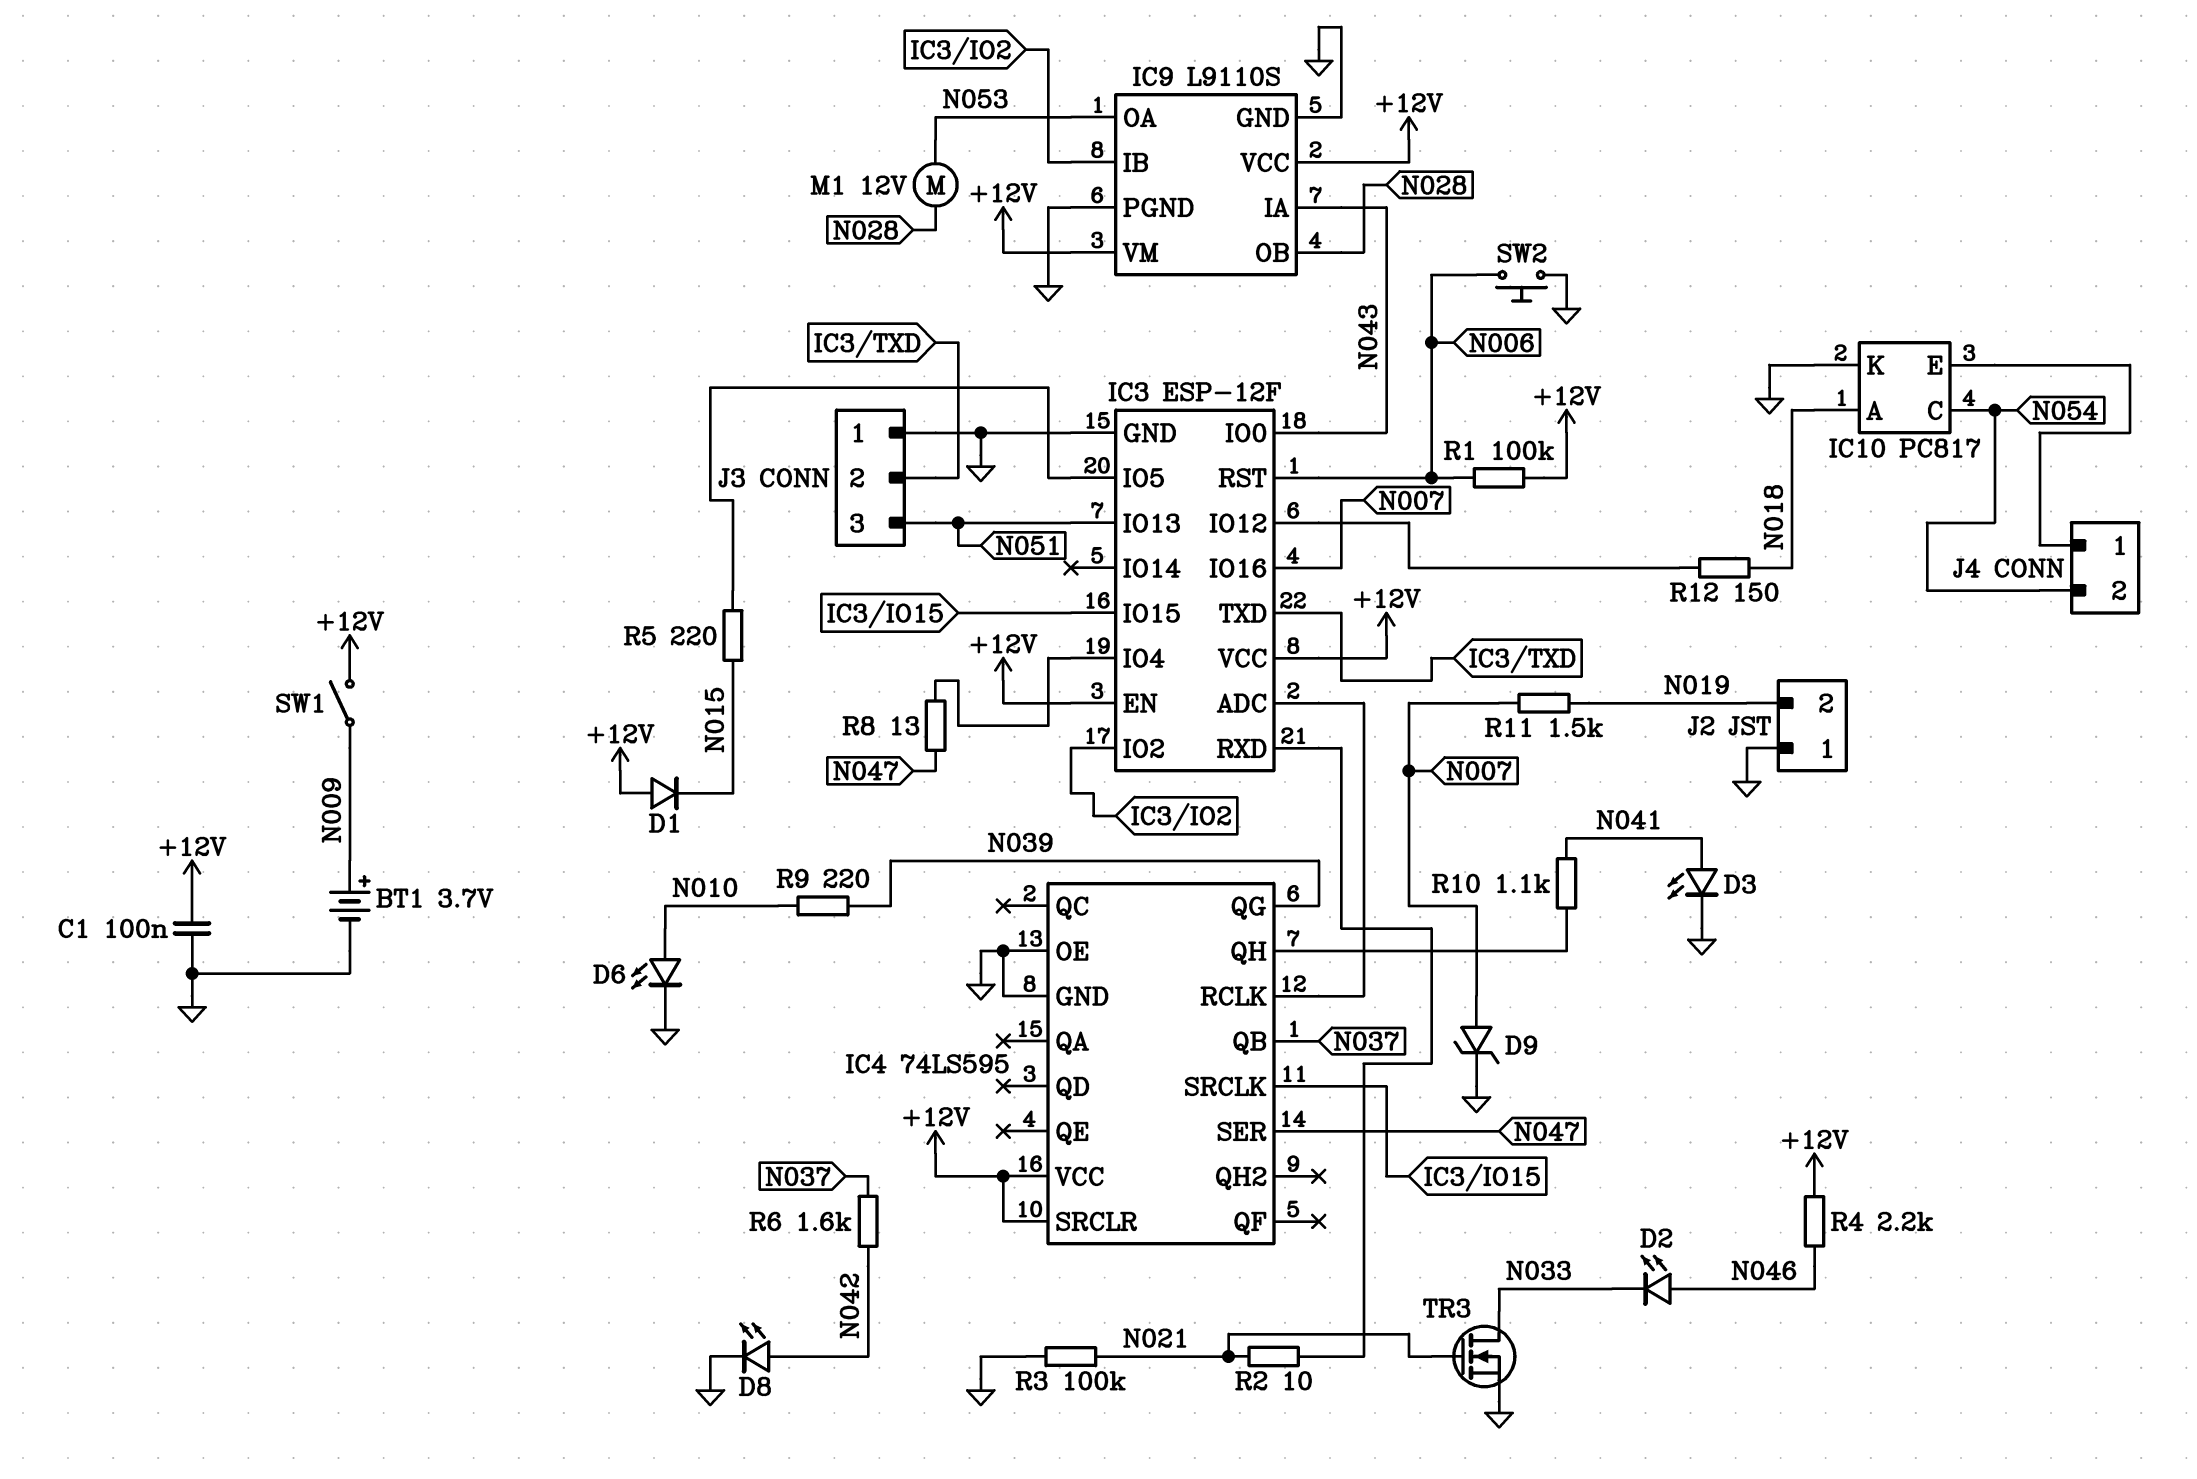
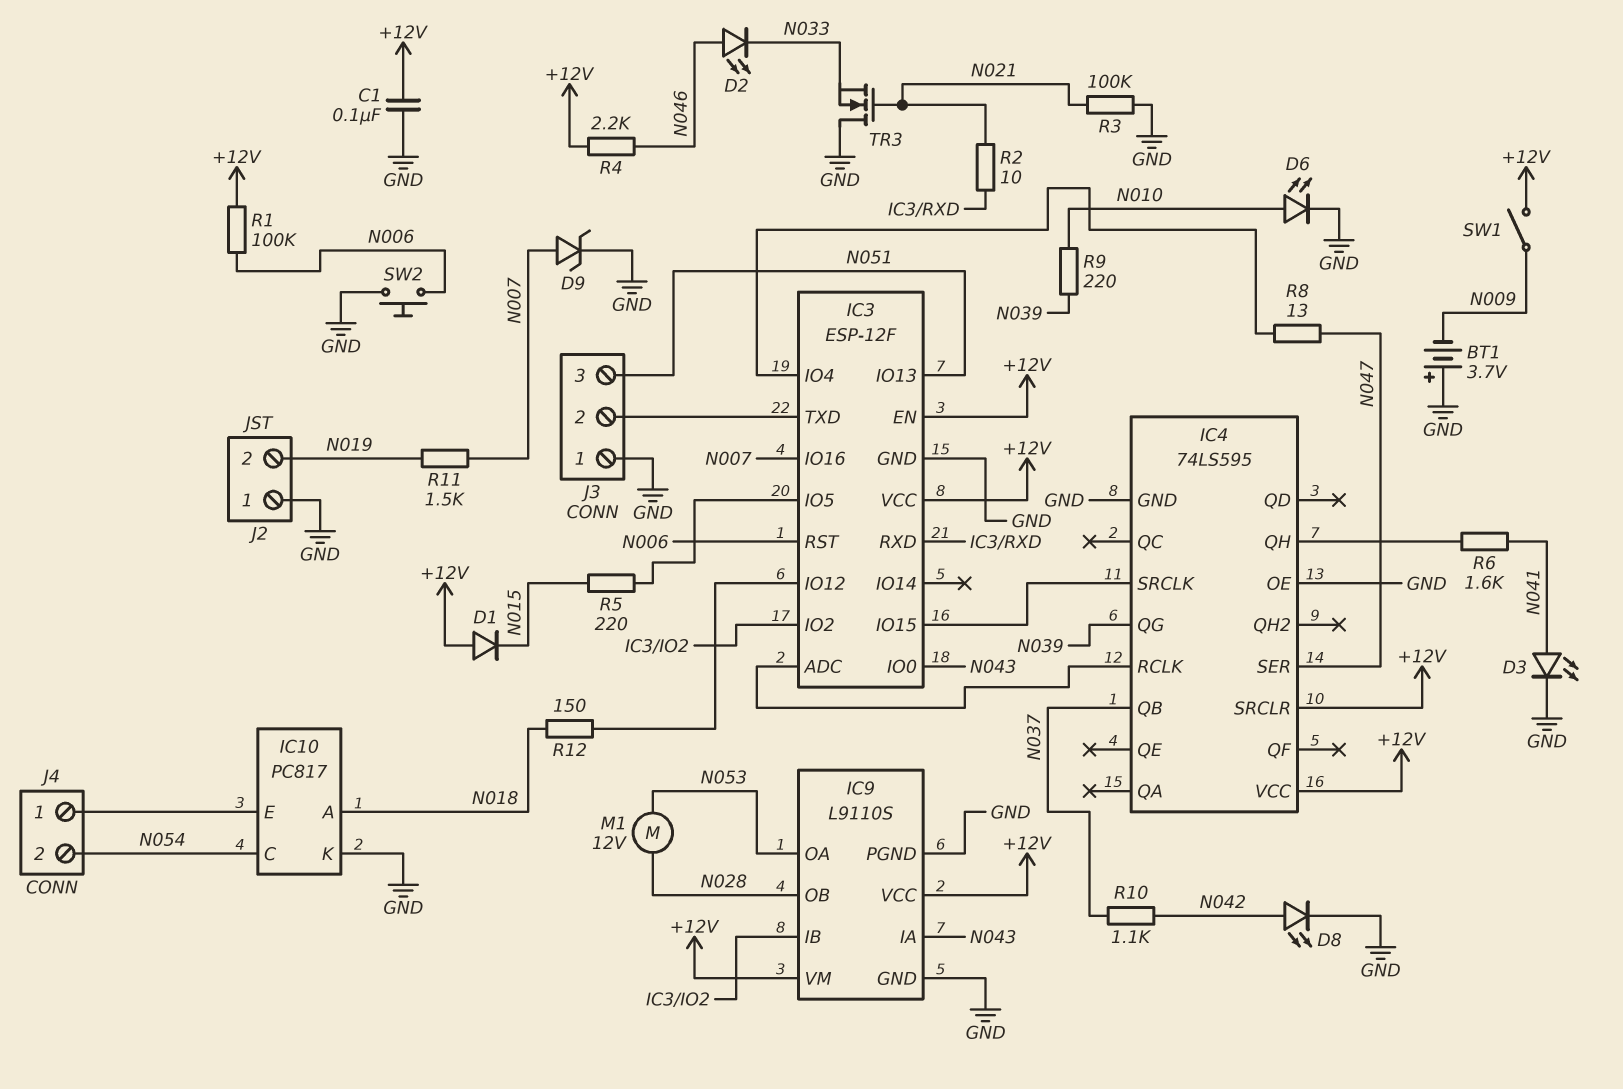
BT1: 3.7V (plus N009, minus GND) -> 3.7V (plus GND, minus N009)
R6: 1.6k (N037, N042) -> 1.6k (IC4/QH, N041)
R10: 1.1k (IC4/QH, N041) -> 1.1k (N037, N042)
TR3: NMOS (G N021, D N033, S GND) -> NMOS (G N021, D GND, S N033)

